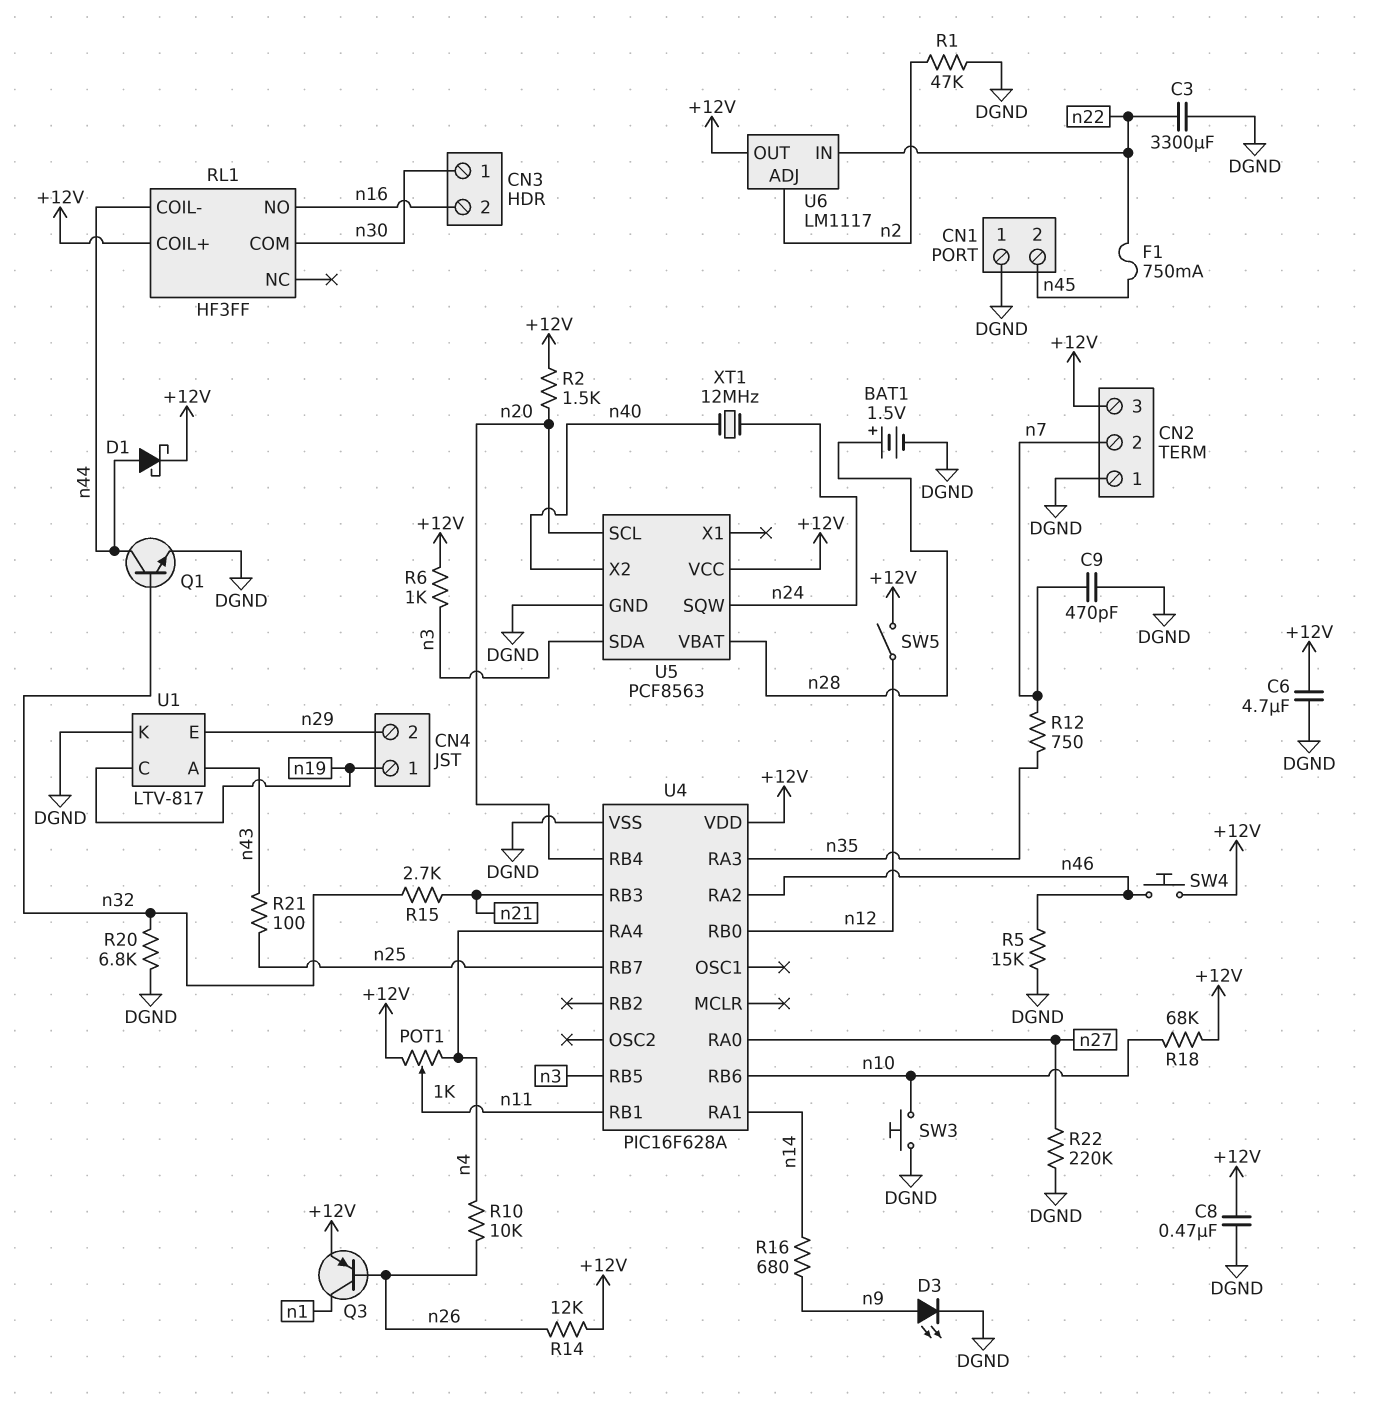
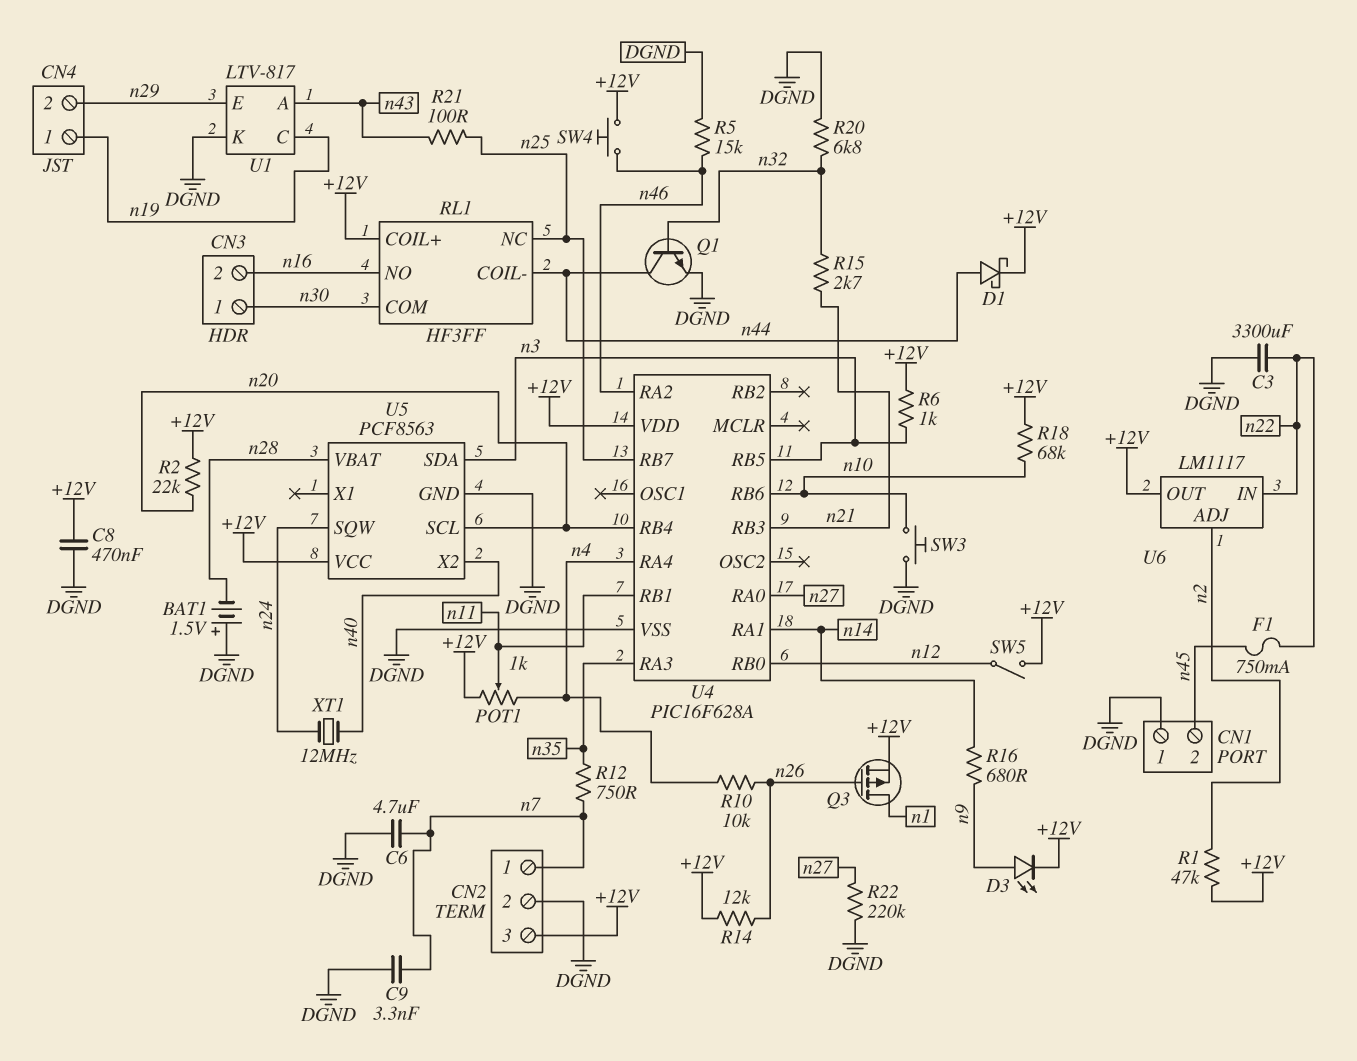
BAT1: 1.5V (plus n28, minus DGND) -> 1.5V (plus DGND, minus n28)
C6: 4.7uF (+12V, DGND) -> 4.7uF (DGND, n7)
C9: 470pF (DGND, n7) -> 3.3nF (DGND, n7)
CN2 pin 1: DGND -> n7
CN2 pin 2: n7 -> DGND
D3: LED (A n9, K DGND) -> LED (A n9, K +12V)
Q3: PNP (B n26, C n1, E +12V) -> PMOS (G n26, D n1, S +12V)
R1: 47k (DGND, n2) -> 47k (+12V, n2)
R2: 1.5k (+12V, n20) -> 22k (+12V, n20)
RL1 pin NC: none -> n25

